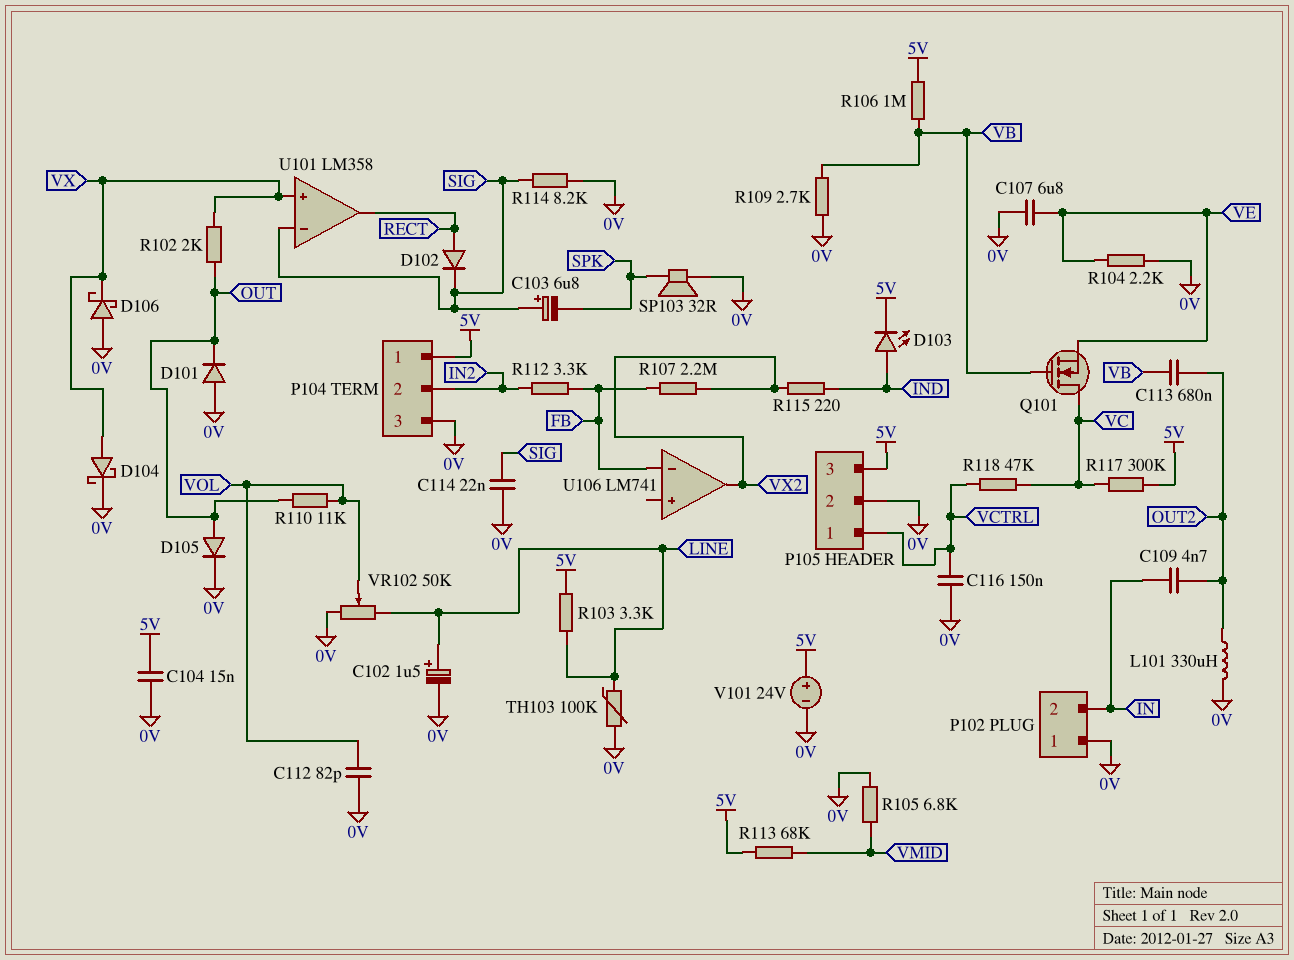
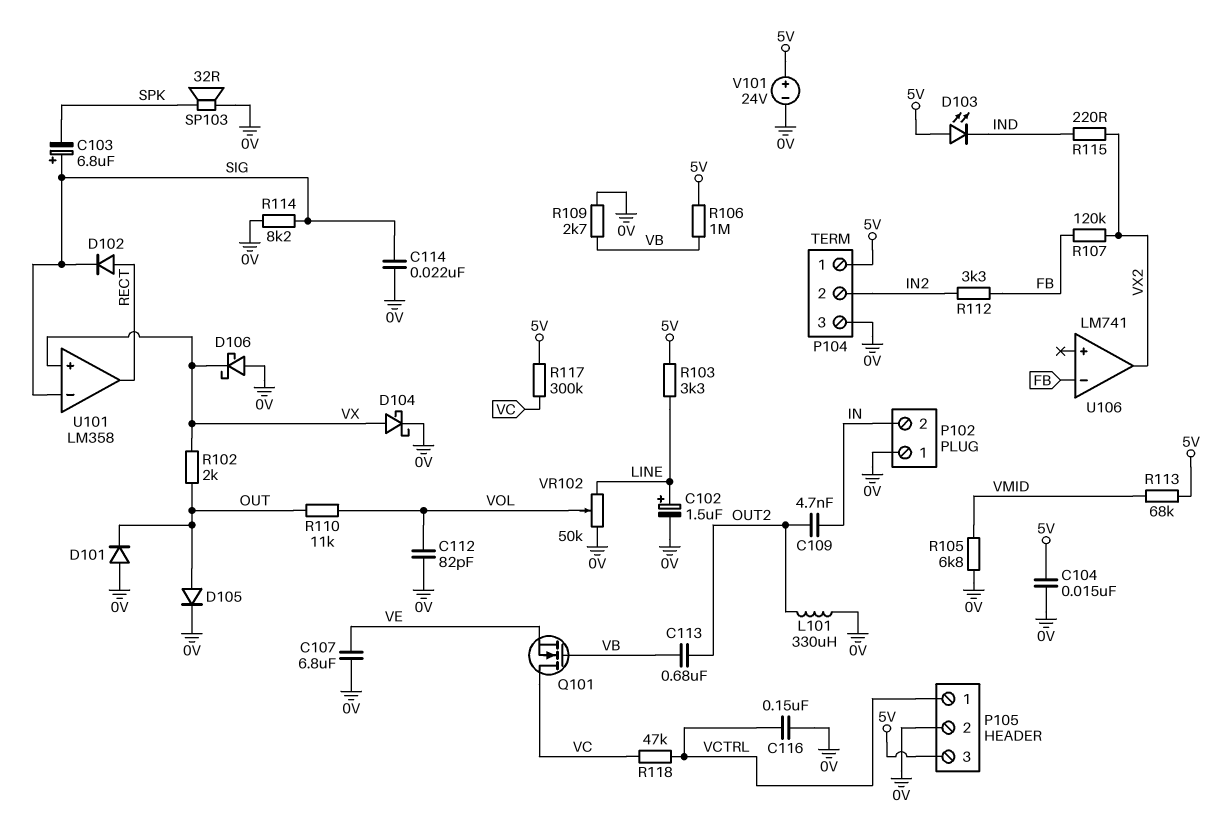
D103: LED (A IND, K 5V) -> LED (A 5V, K IND)
R104: 2.2k (0V, VE) -> none
R107: 2.2M (FB, VX2) -> 120k (FB, VX2)
TH103: 100k (0V, LINE) -> none

